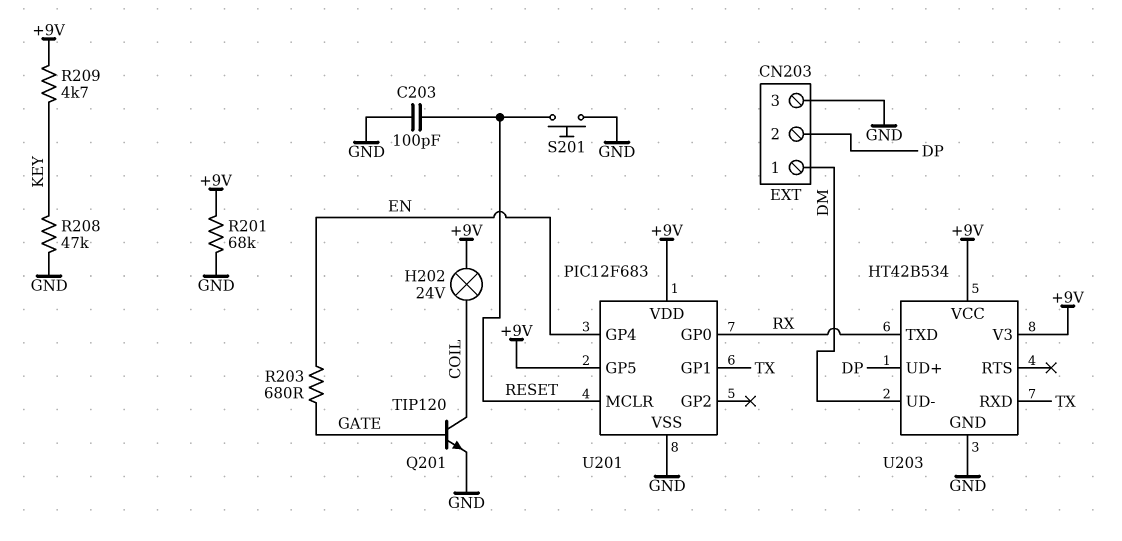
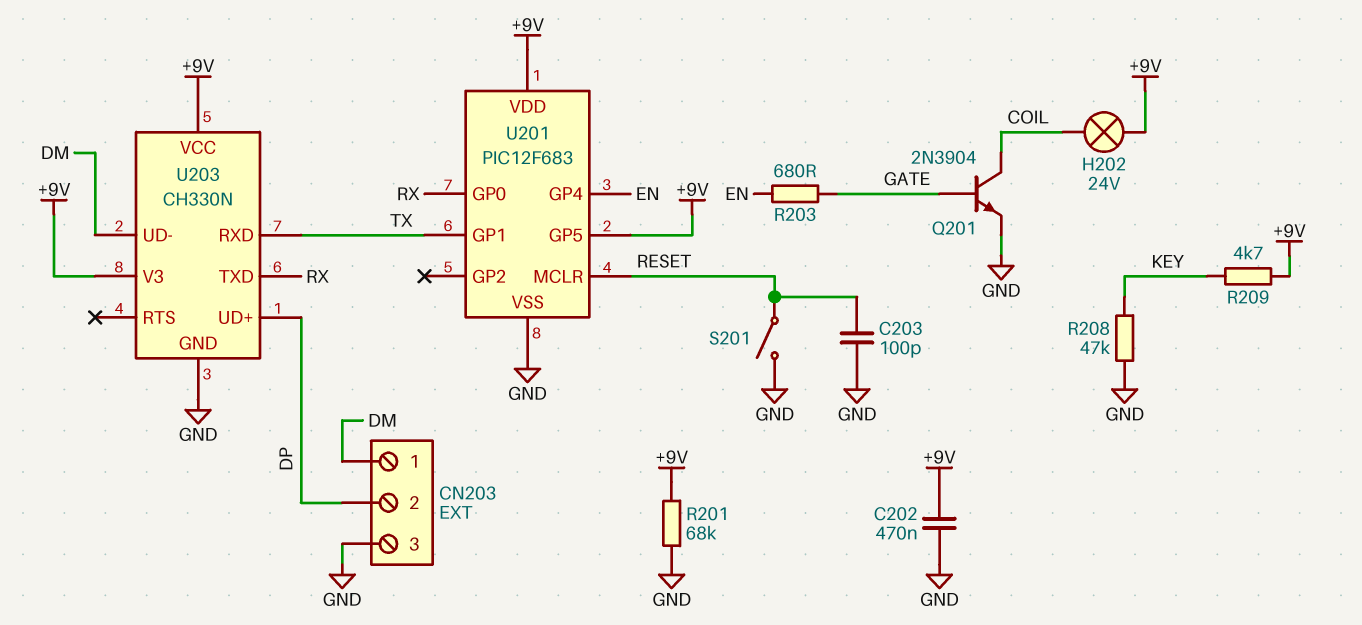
C202: none -> 470nF (+9V, GND)
Q201: NPN TIP120 (B GATE, C COIL, E GND) -> NPN 2N3904 (B GATE, C COIL, E GND)
S201: button (GND, RESET) -> switch (GND, RESET)
U203: HT42B534 -> CH330N

